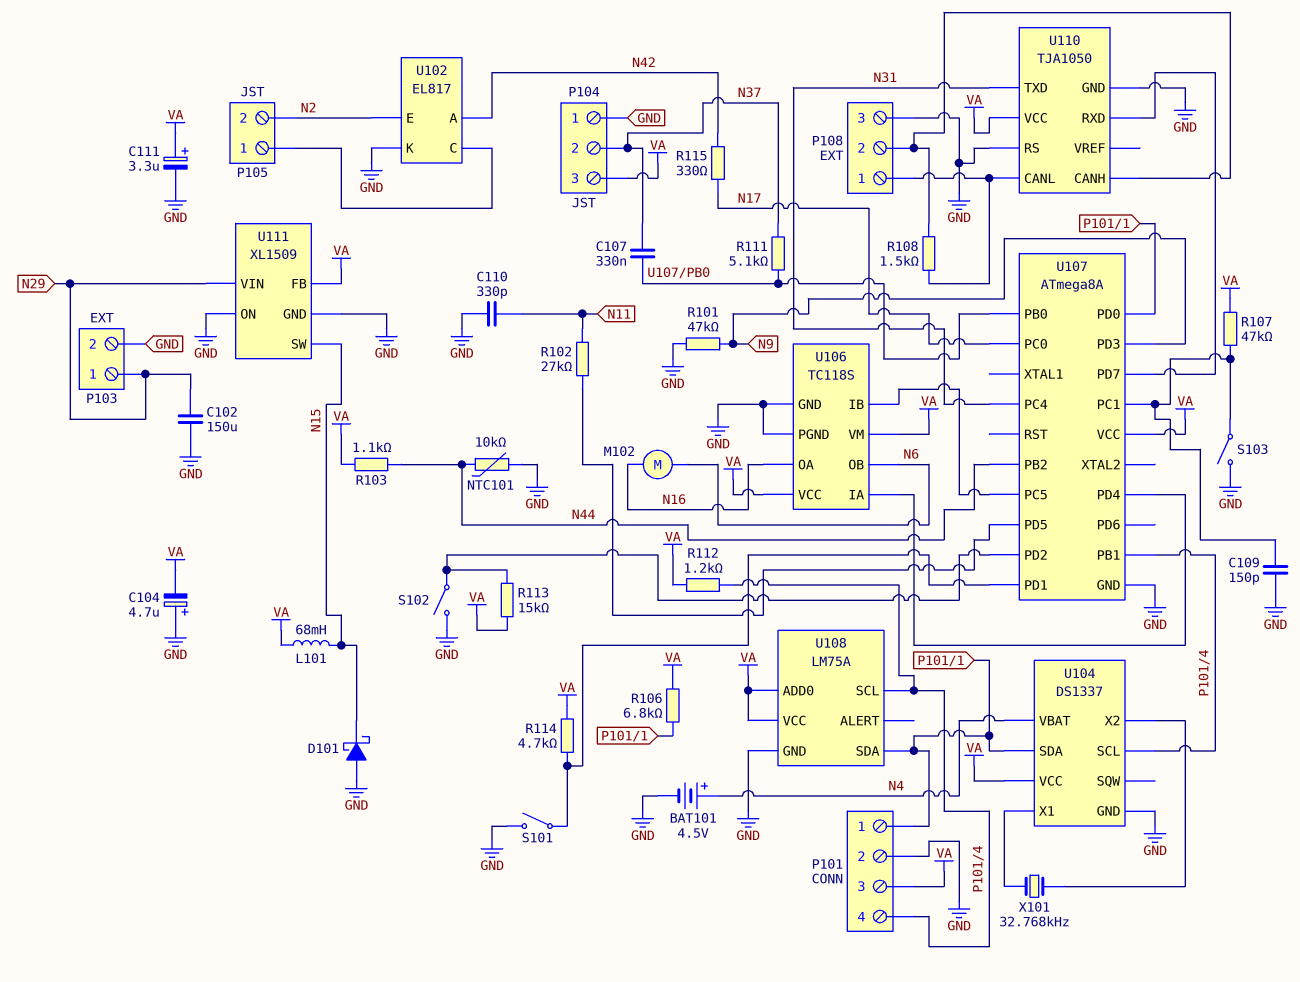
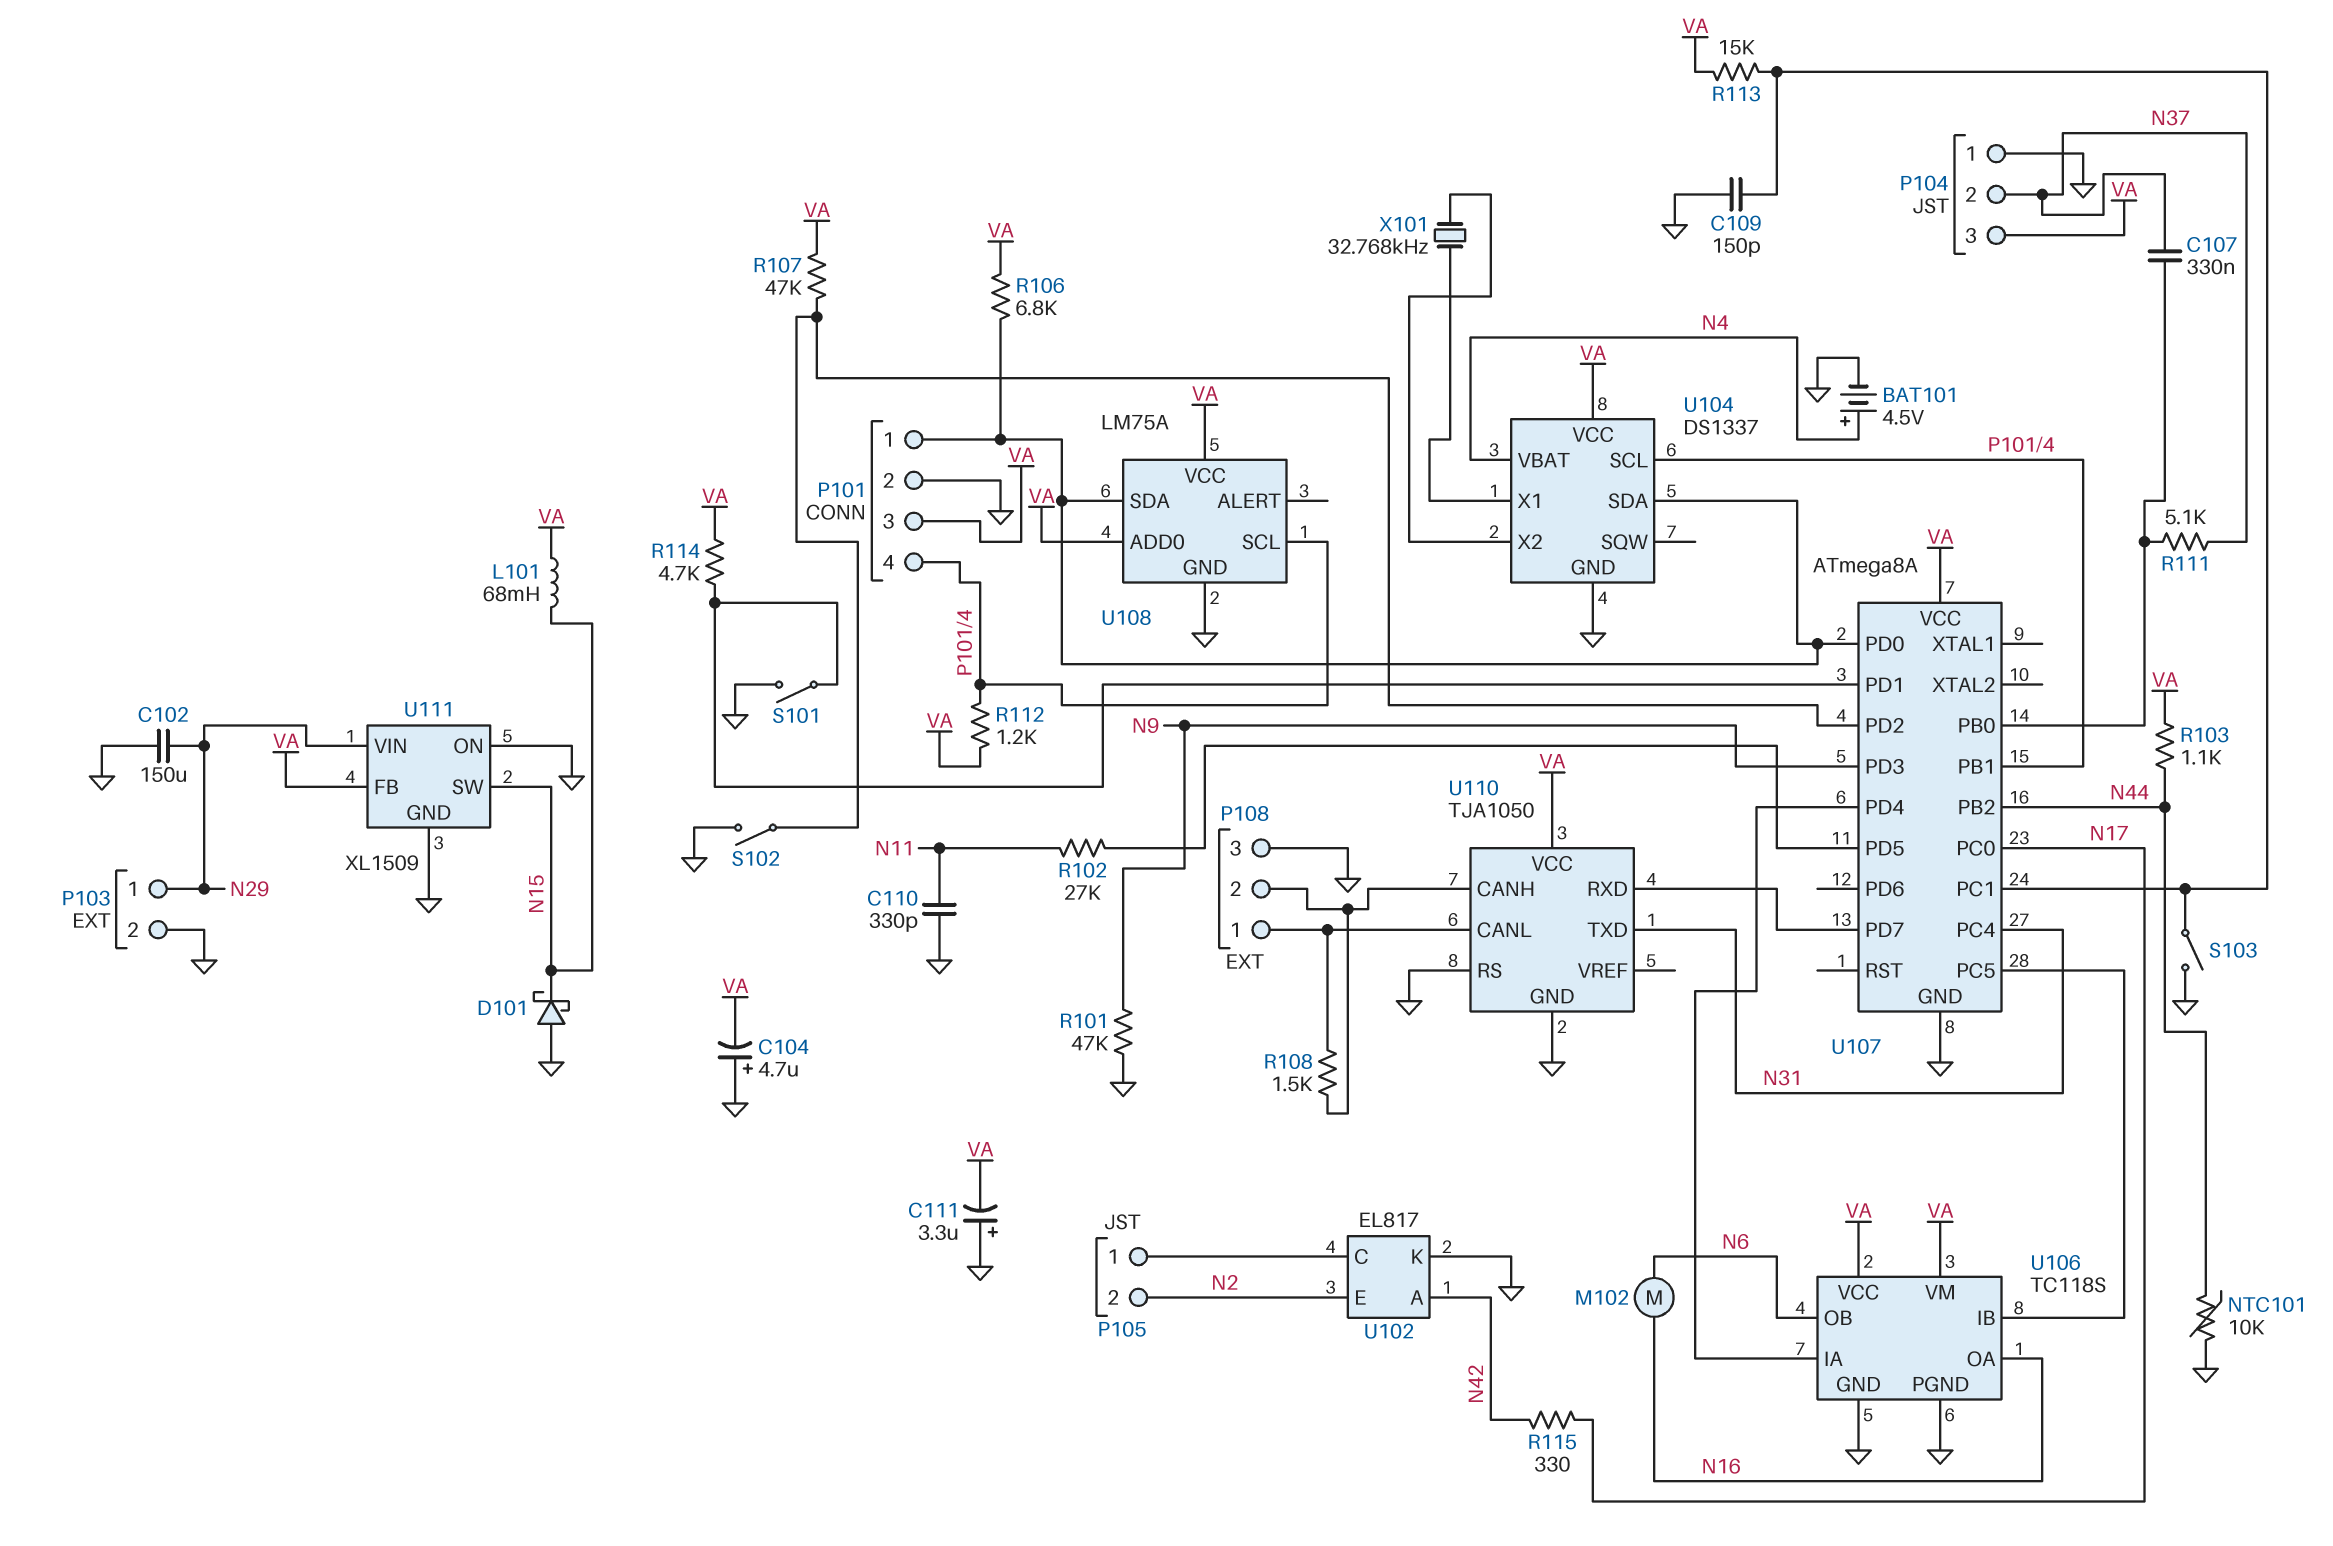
C111: 3.3uF (plus VA, minus GND) -> 3.3uF (plus GND, minus VA)
R107: 47k (U107/PC1, VA) -> 47k (U107/PD2, VA)
R113: 15k (U107/PD2, VA) -> 15k (U107/PC1, VA)

